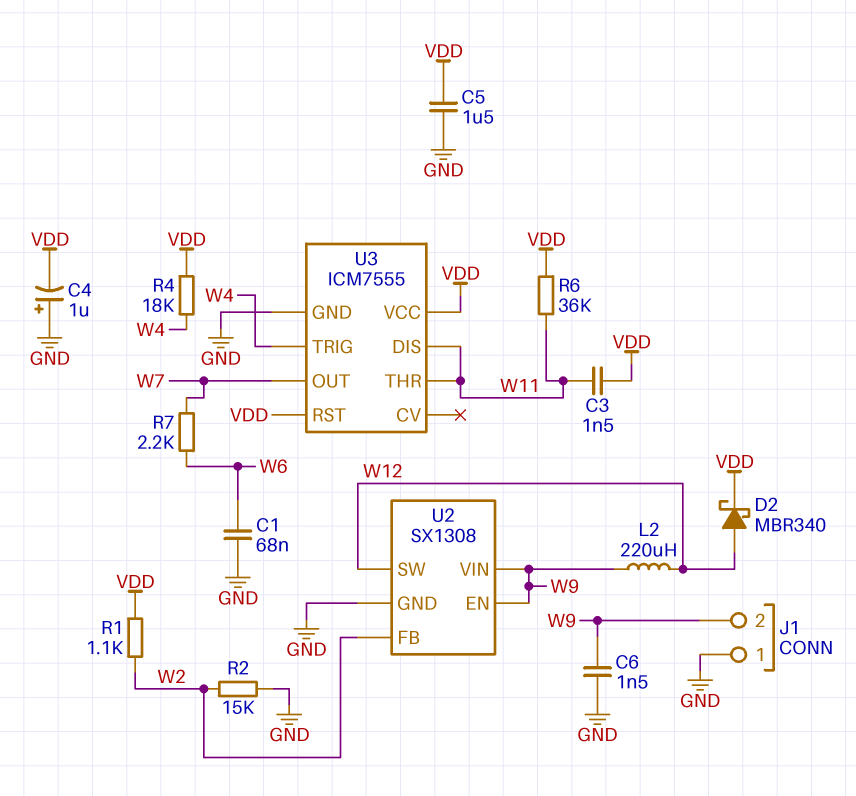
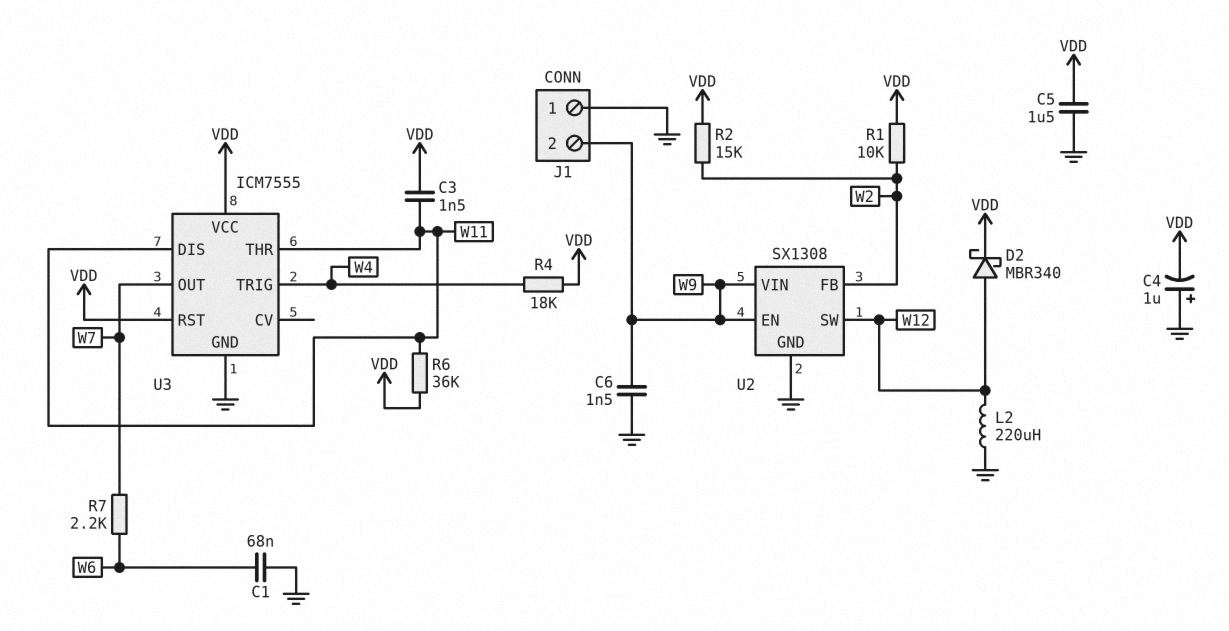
L2: 220uH (W9, W12) -> 220uH (GND, W12)
R1: 1.1k (VDD, W2) -> 10k (VDD, W2)
R2: 15k (GND, W2) -> 15k (VDD, W2)

